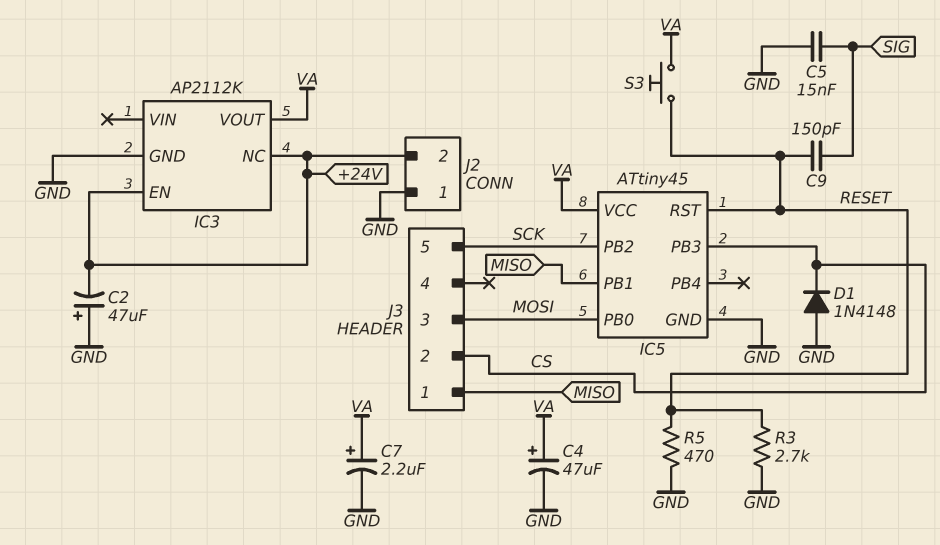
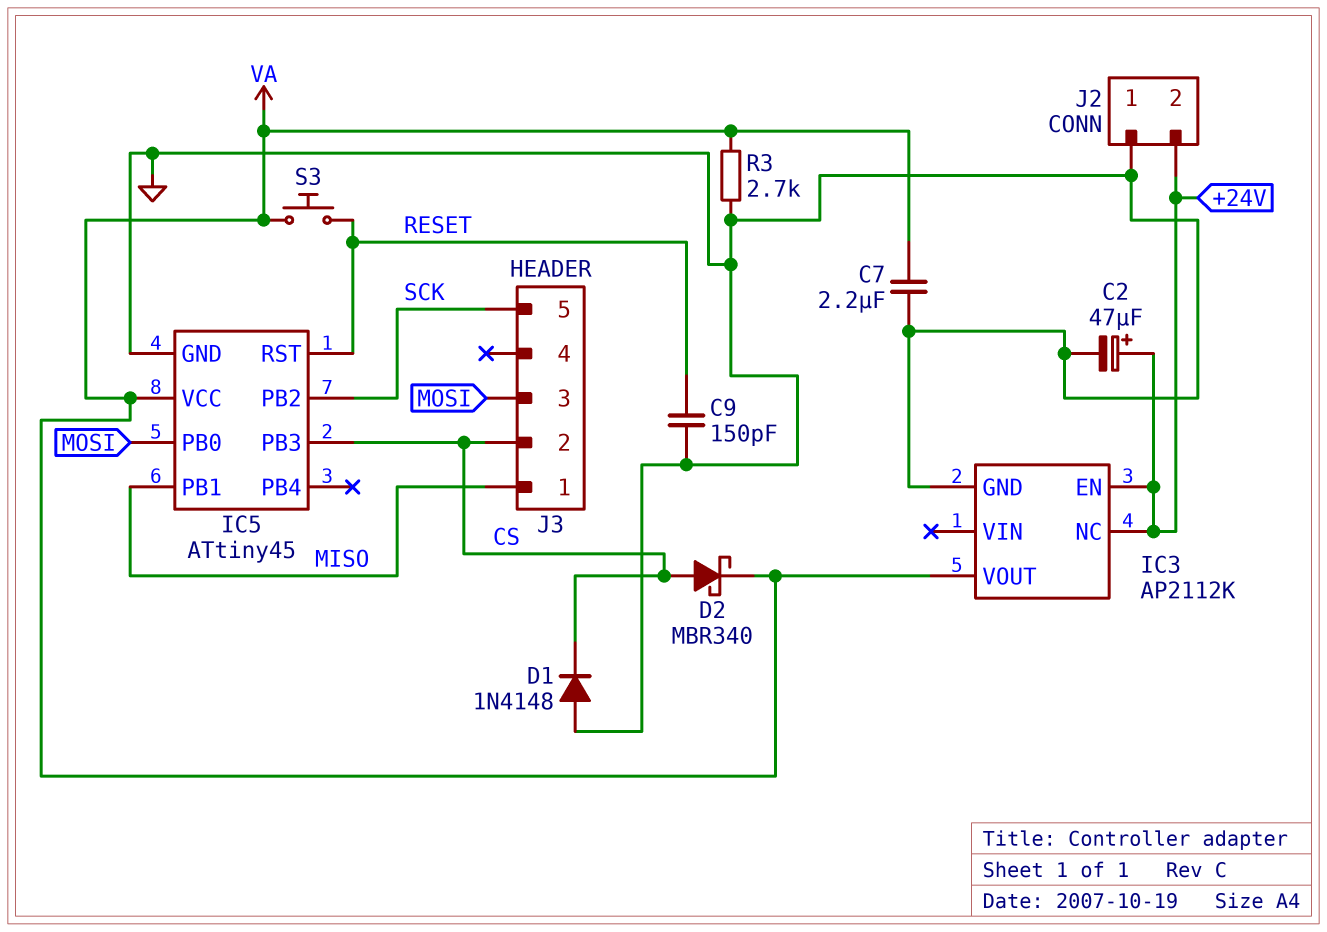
C2: 47uF (plus GND, minus +24V) -> 47uF (plus +24V, minus GND)
C4: 47uF (plus VA, minus GND) -> none
C5: 15nF (GND, SIG) -> none
C7: 2.2uF (plus VA, minus GND) -> 2.2uF (GND, VA)
C9: 150pF (RESET, SIG) -> 150pF (GND, RESET)
D2: none -> schottky MBR340 (A CS, K VA)
R3: 2.7k (GND, RESET) -> 2.7k (GND, VA)
R5: 470 (GND, RESET) -> none

